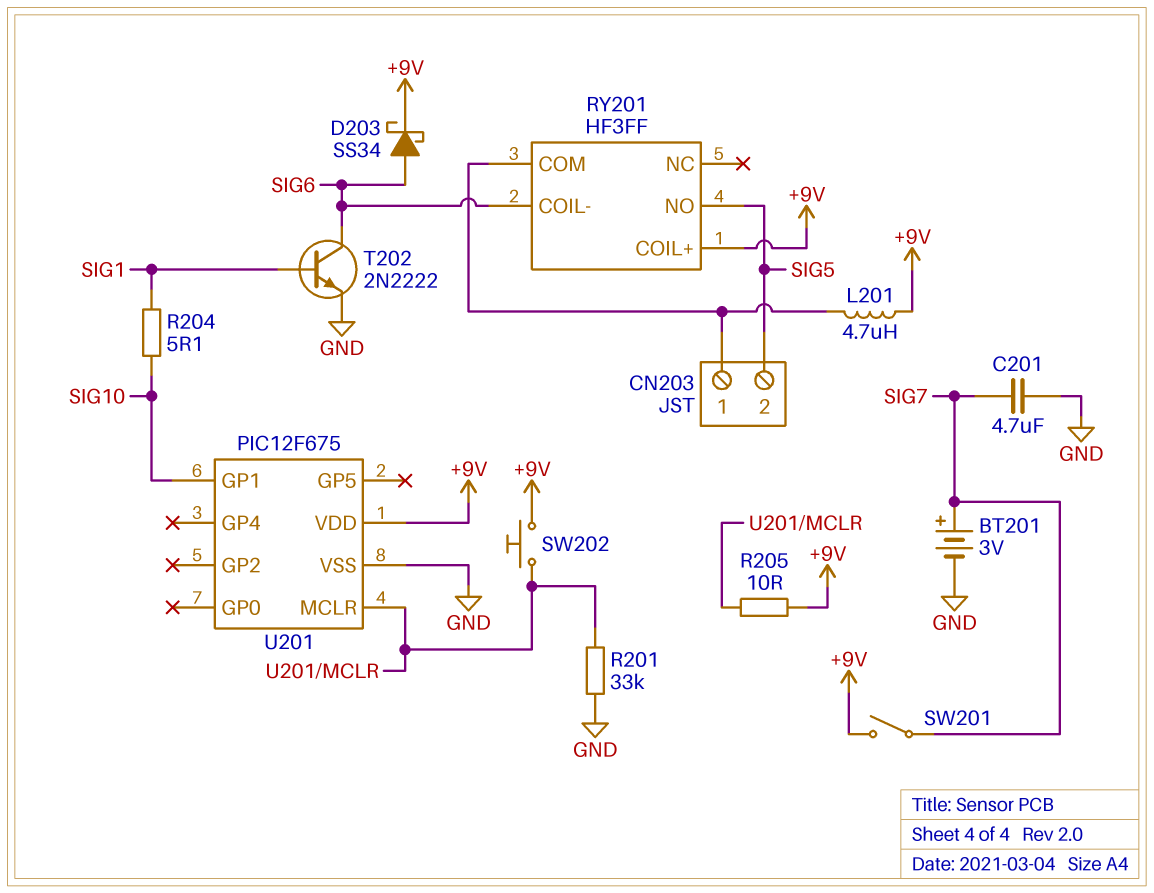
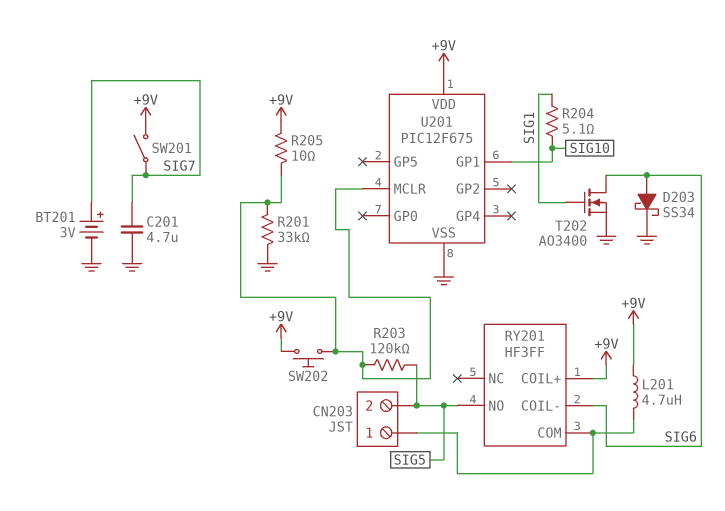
D203: schottky SS34 (A SIG6, K +9V) -> schottky SS34 (A SIG6, K GND)
R203: none -> 120k (SIG5, U201/MCLR)
T202: NPN 2N2222 (B SIG1, C SIG6, E GND) -> NMOS AO3400 (G SIG1, D SIG6, S GND)

